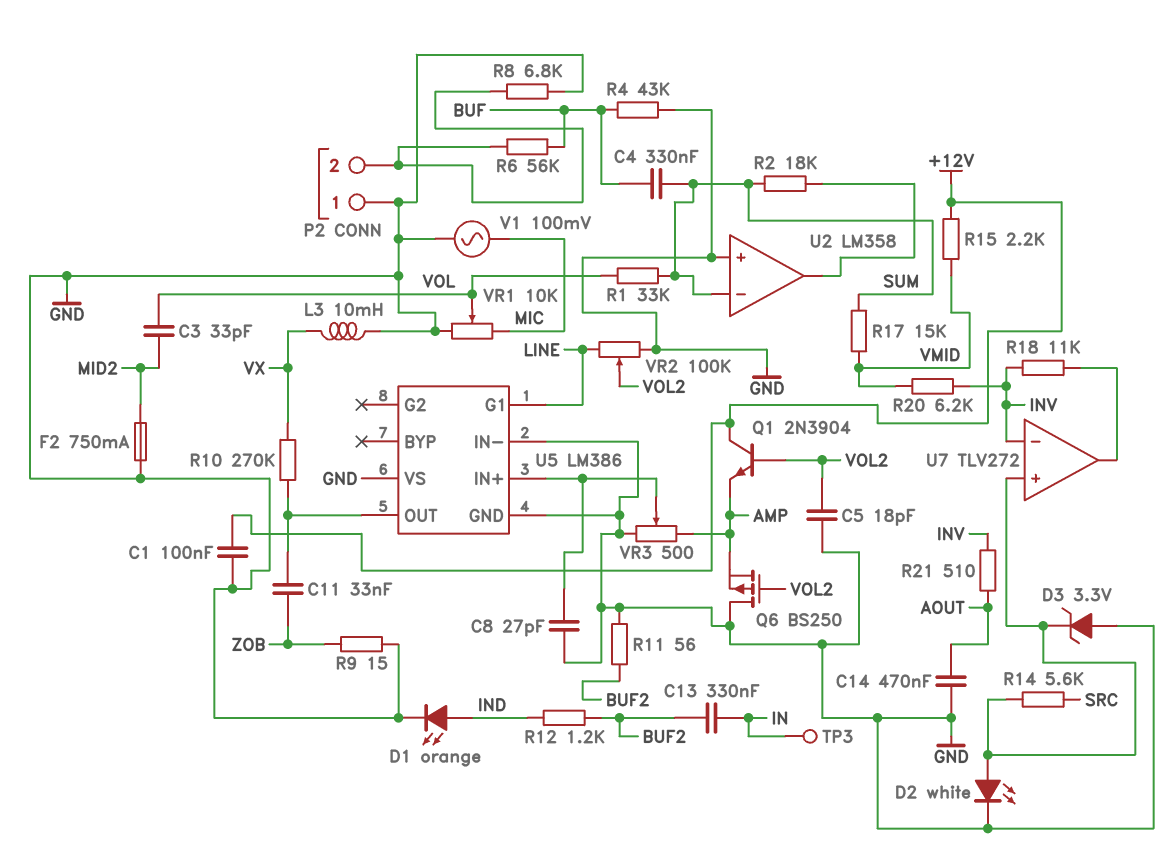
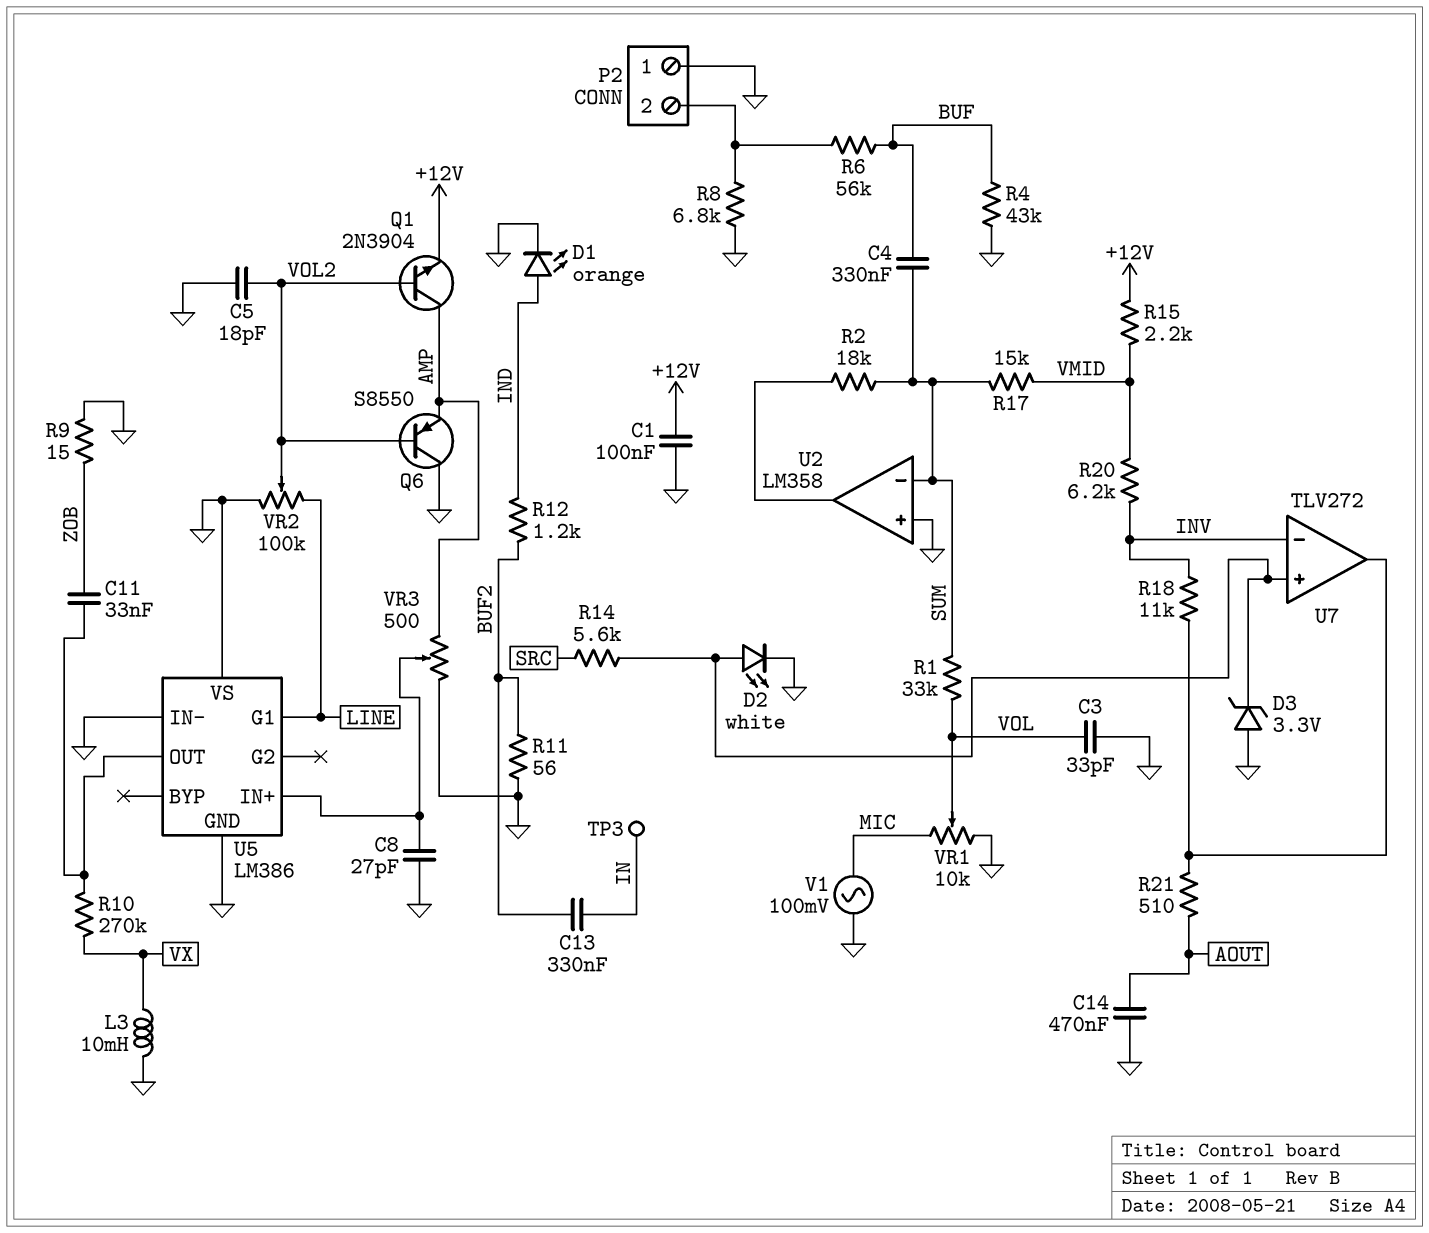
C3: 33pF (MID2, VOL) -> 33pF (GND, VOL)
F2: 750mA (GND, MID2) -> none
Q1: NPN 2N3904 (B VOL2, C +12V, E AMP) -> NPN 2N3904 (B VOL2, C AMP, E +12V)
Q6: PMOS BS250 (G VOL2, D GND, S AMP) -> PNP S8550 (B VOL2, C GND, E AMP)
R21: 510 (AOUT, INV) -> 510 (AOUT, U7/out)

